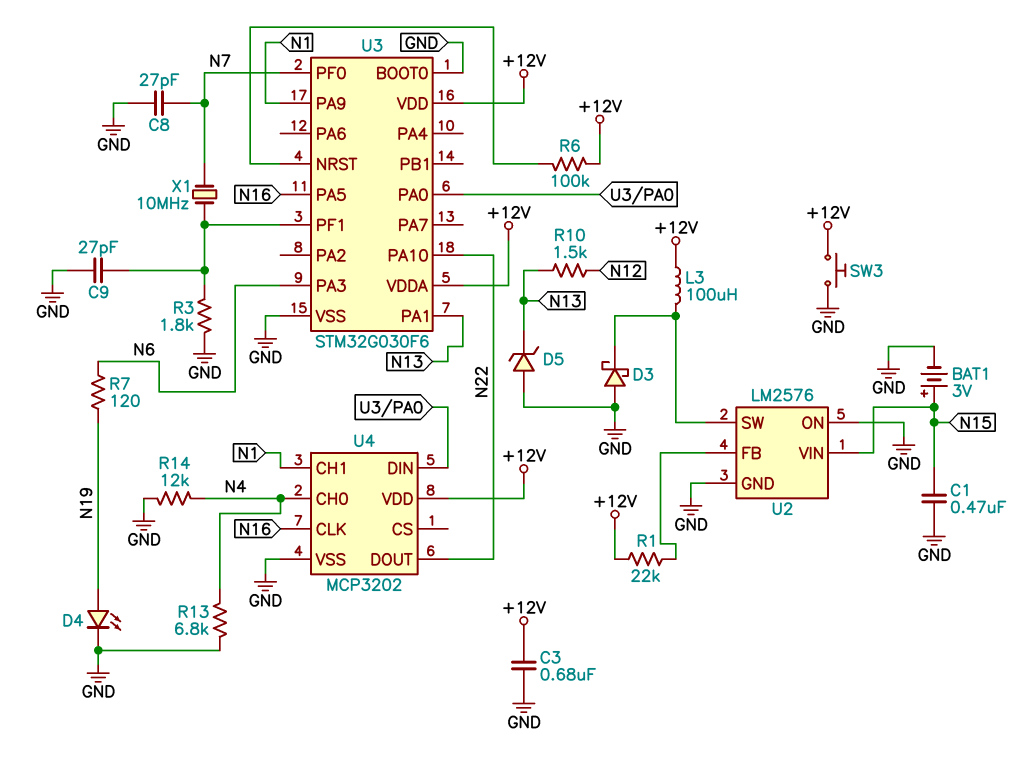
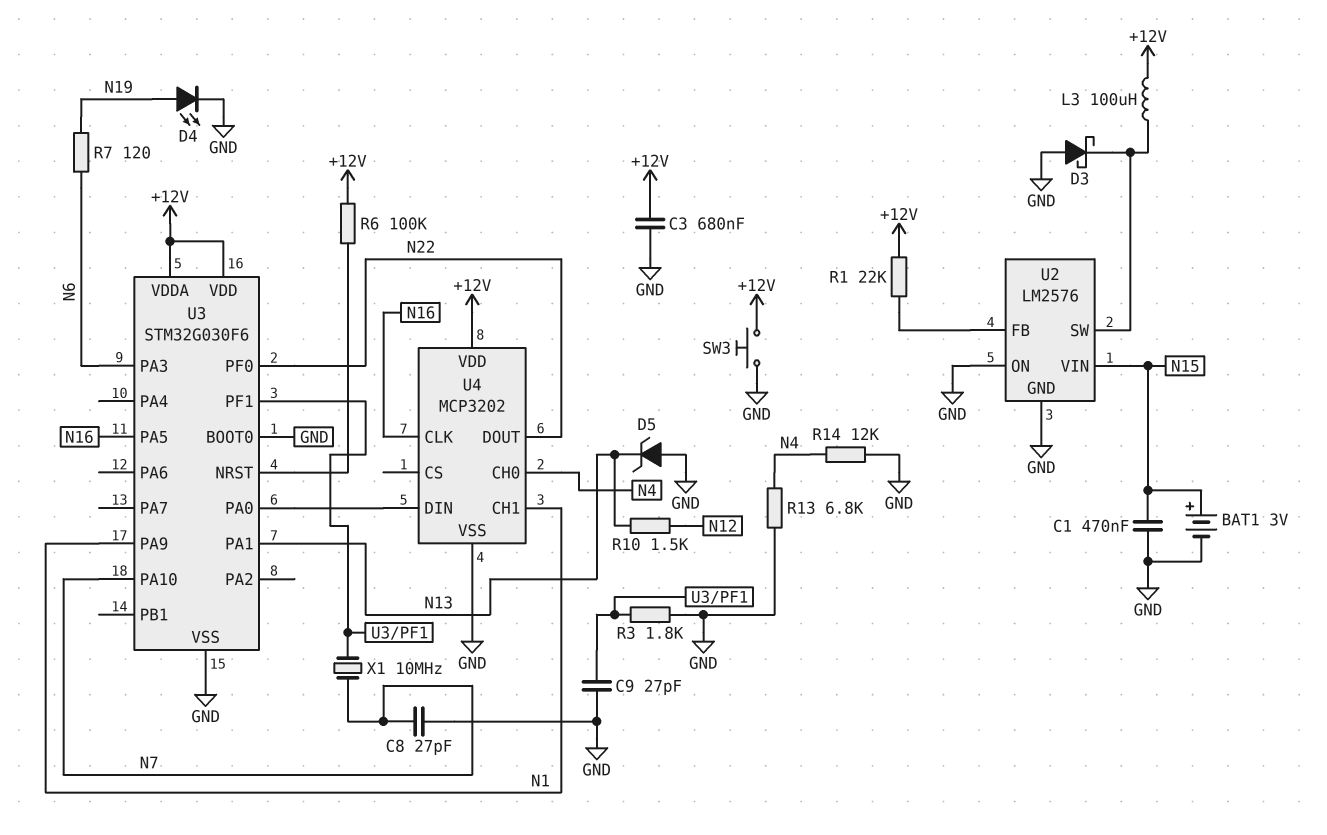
U3 pin PA10: N22 -> N7
U3 pin PF0: N7 -> N22

